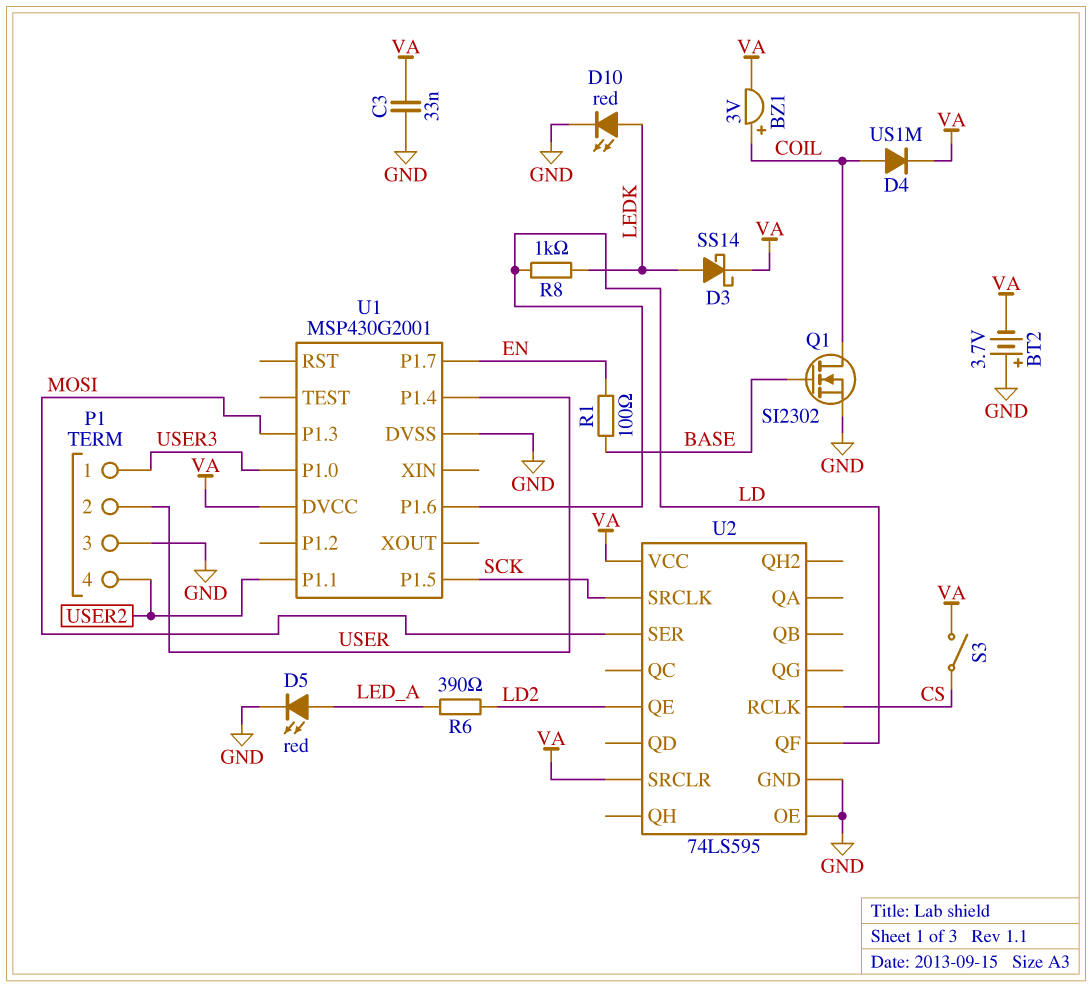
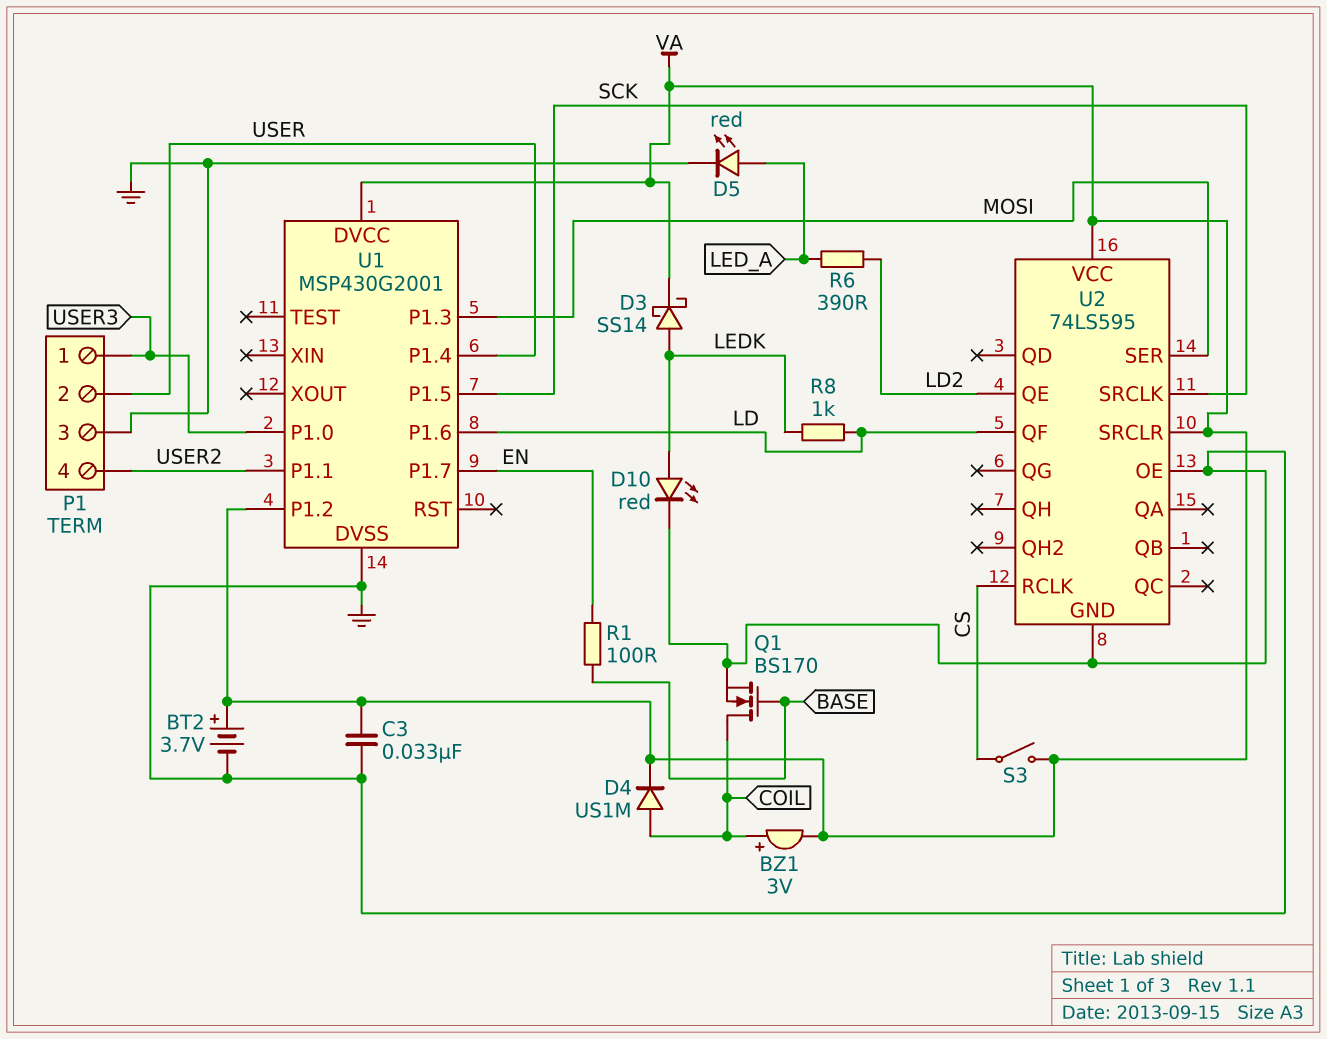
BT2: 3.7V (plus GND, minus VA) -> 3.7V (plus VA, minus GND)
Q1: NMOS SI2302 (G BASE, D COIL, S GND) -> NMOS BS170 (G BASE, D COIL, S GND)
U1 pin P1.2: none -> VA

